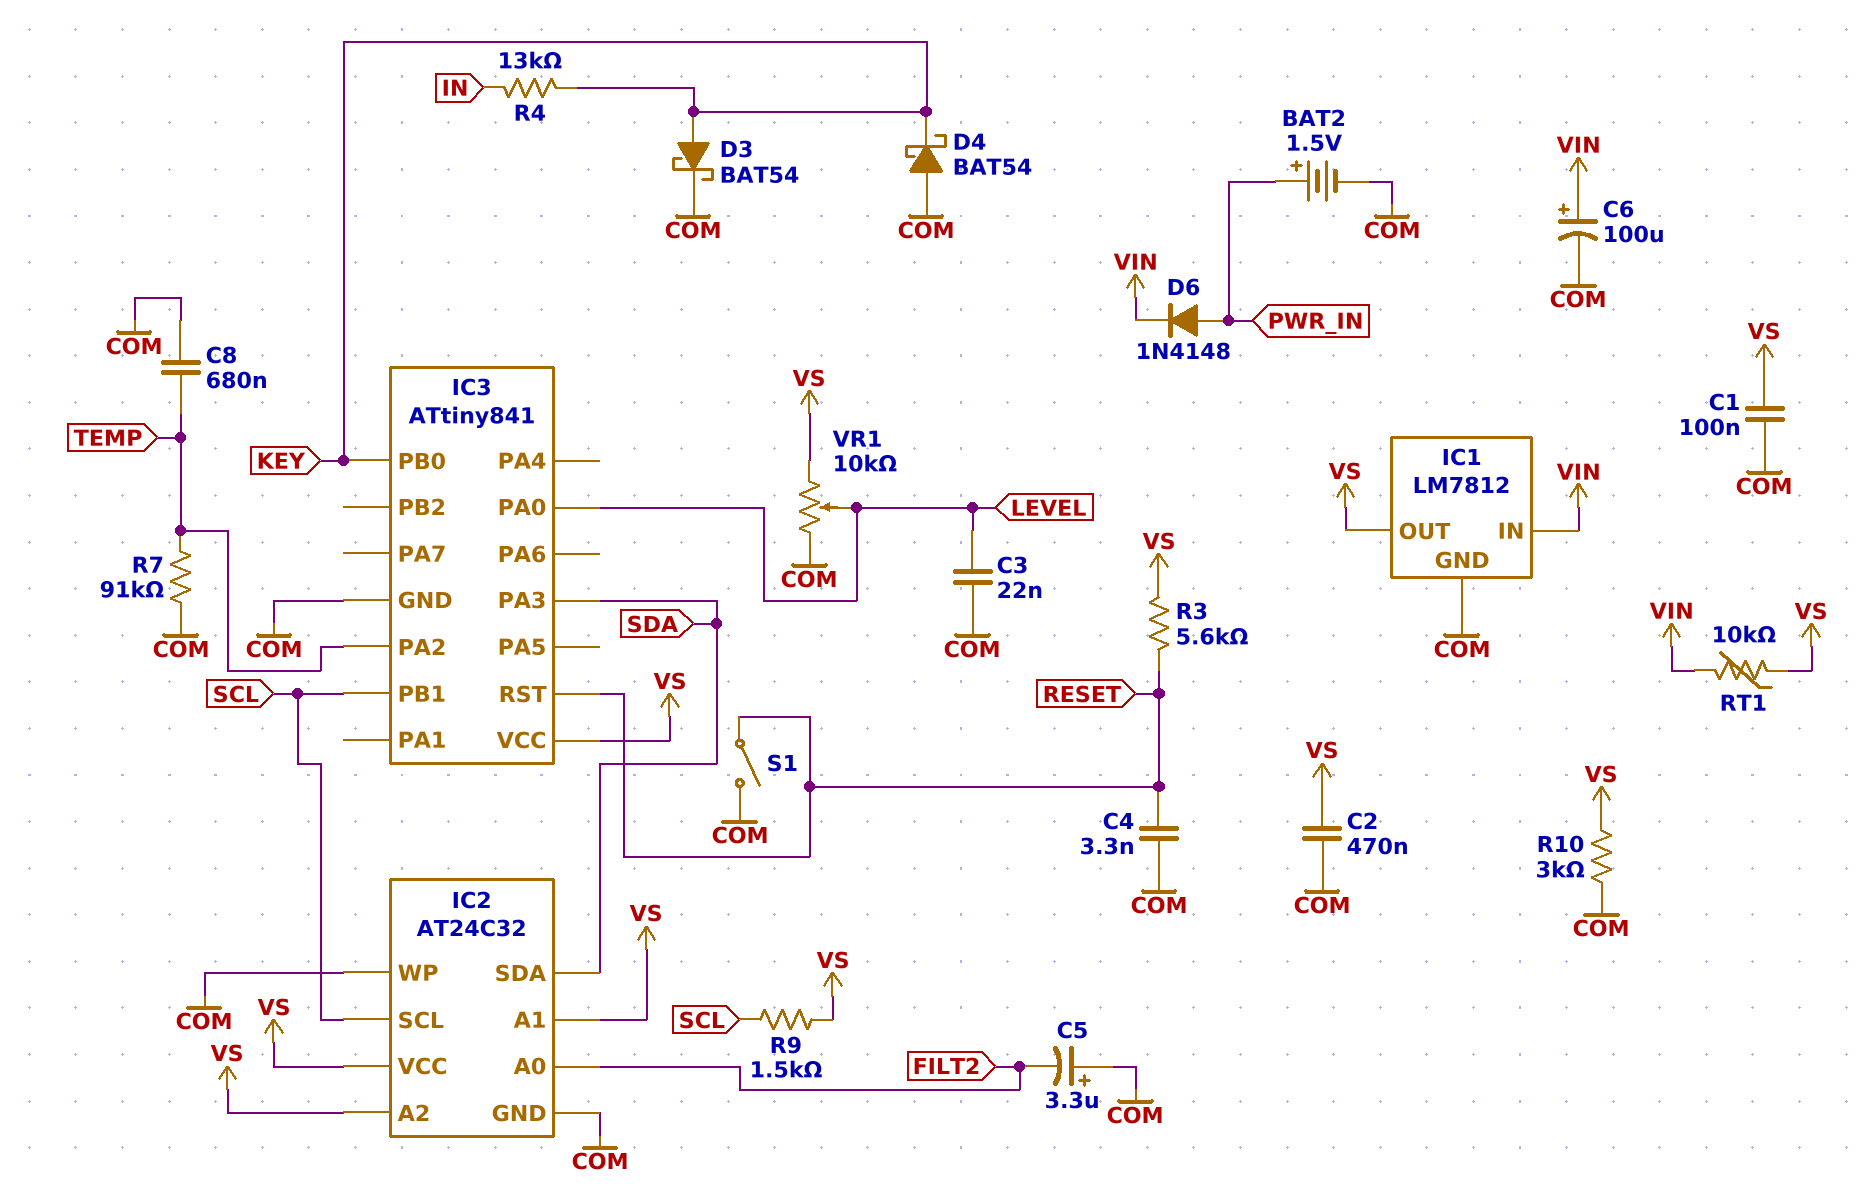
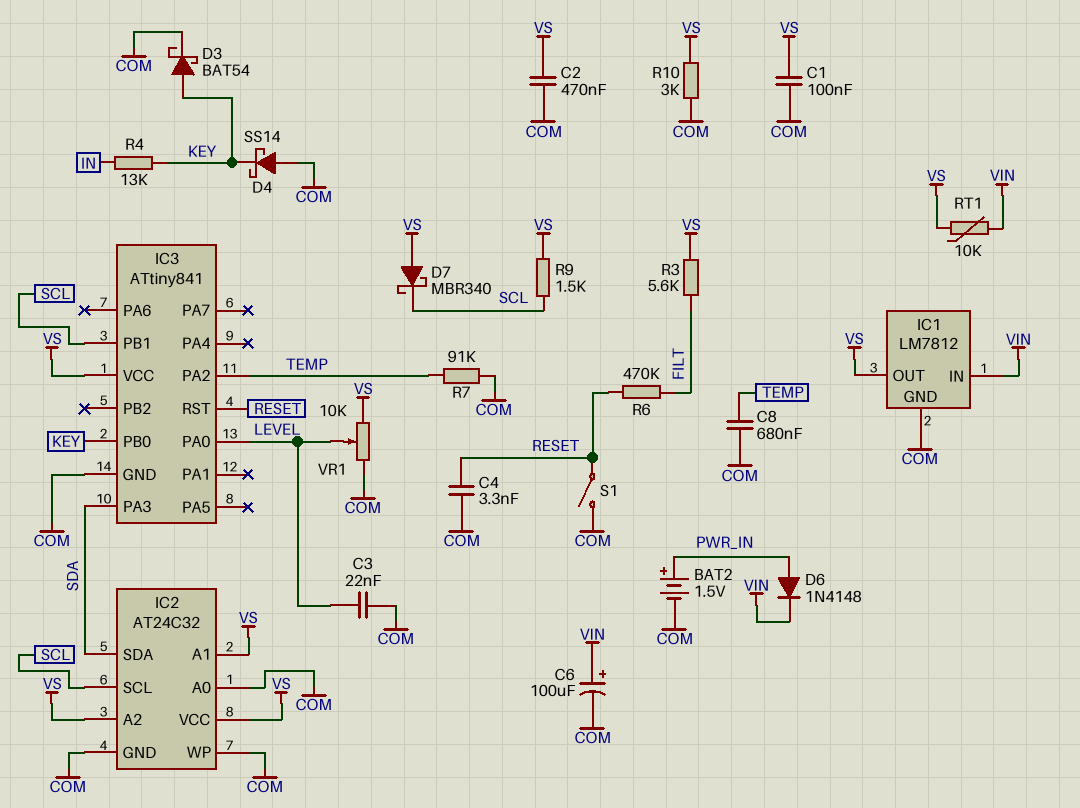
C5: 3.3uF (plus COM, minus FILT2) -> none
D4: schottky BAT54 (A COM, K KEY) -> schottky SS14 (A COM, K KEY)
D7: none -> schottky MBR340 (A VS, K SCL)
IC2 pin A0: FILT2 -> COM
R3: 5.6k (RESET, VS) -> 5.6k (FILT, VS)
R6: none -> 470k (FILT, RESET)

